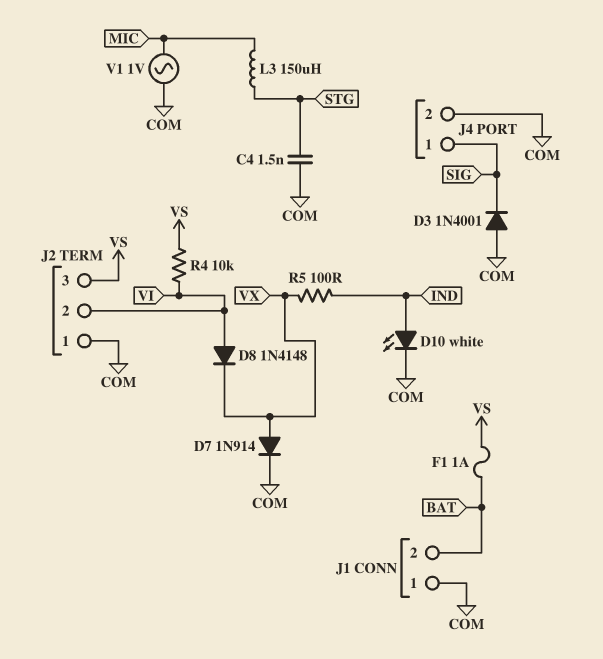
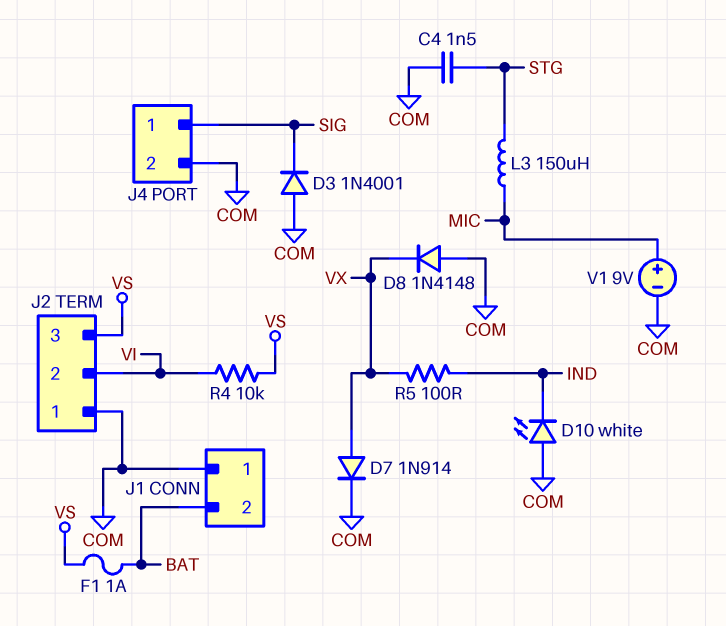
D8: diode 1N4148 (A VI, K VX) -> diode 1N4148 (A COM, K VX)
D10: LED white (A IND, K COM) -> LED white (A COM, K IND)
V1: AC 1V (COM, MIC) -> 9V (plus MIC, minus COM)

